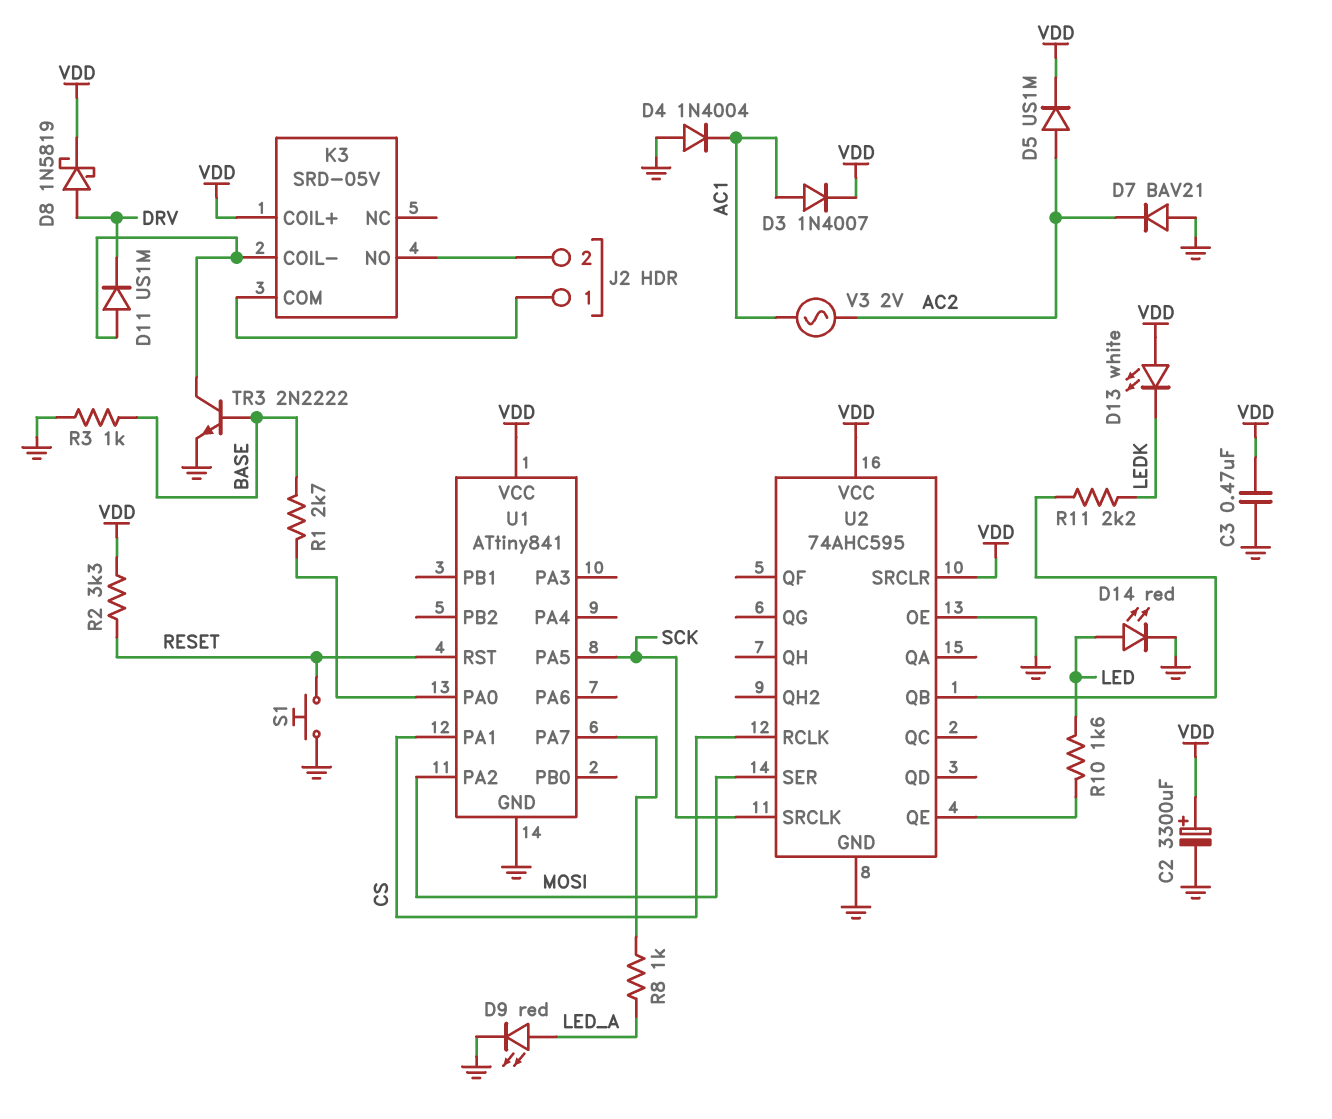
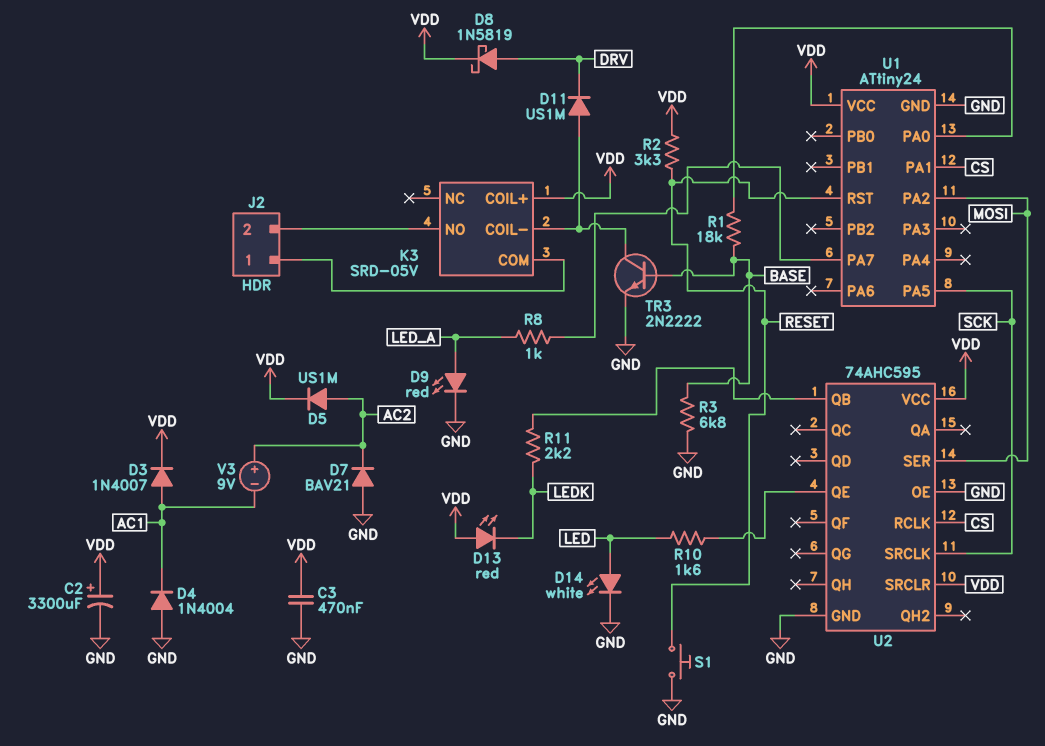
D13: LED white (A VDD, K LEDK) -> LED red (A VDD, K LEDK)
D14: LED red (A LED, K GND) -> LED white (A LED, K GND)
R1: 2.7k (BASE, U1/PA0) -> 18k (BASE, U1/PA0)
R3: 1k (BASE, GND) -> 6.8k (BASE, GND)
U1: ATtiny841 -> ATtiny24
V3: AC 2V (AC1, AC2) -> 9V (plus AC2, minus AC1)

